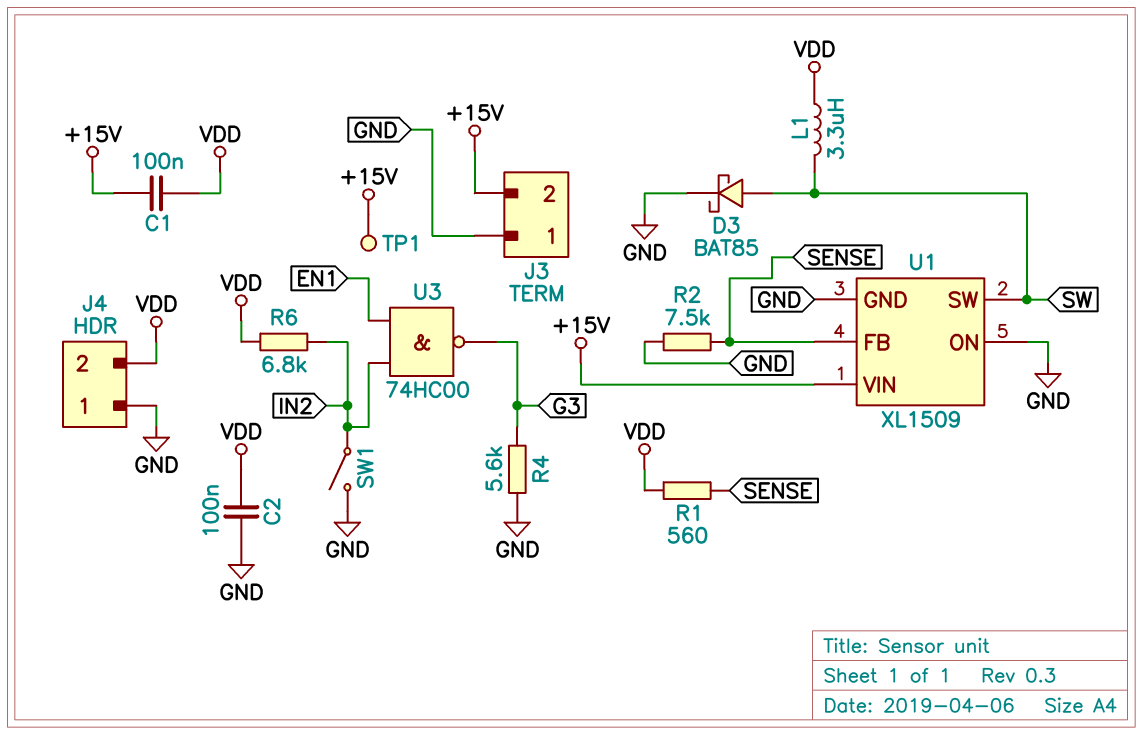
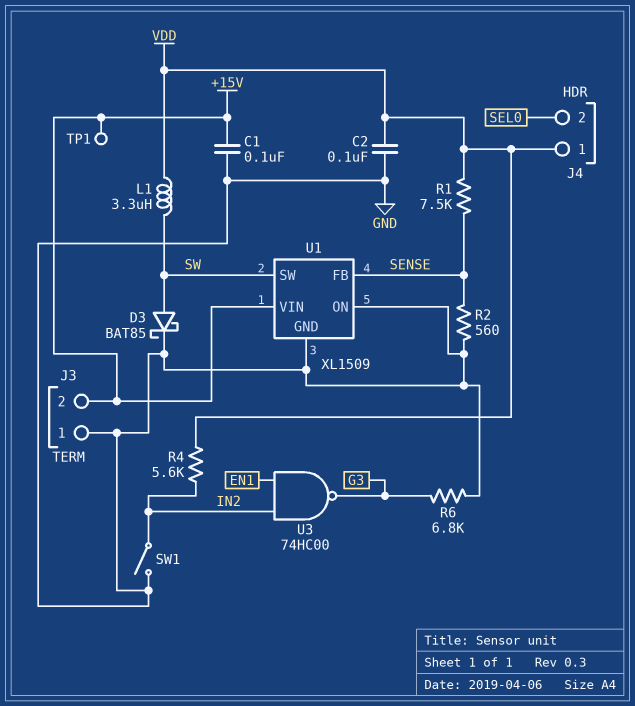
C1: 100nF (+15V, VDD) -> 100nF (+15V, GND)
J4 pin 1: GND -> VDD
J4 pin 2: VDD -> SEL0
R1: 560 (SENSE, VDD) -> 7.5k (SENSE, VDD)
R2: 7.5k (GND, SENSE) -> 560 (GND, SENSE)
R4: 5.6k (G3, GND) -> 5.6k (IN2, VDD)
R6: 6.8k (IN2, VDD) -> 6.8k (G3, GND)

